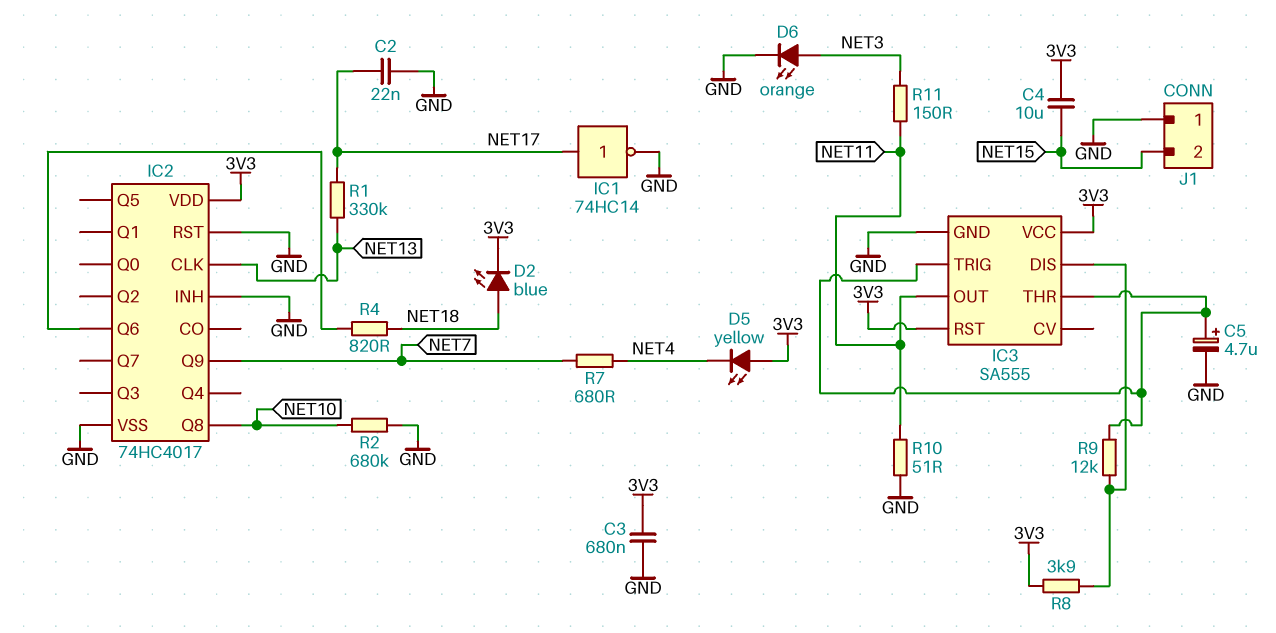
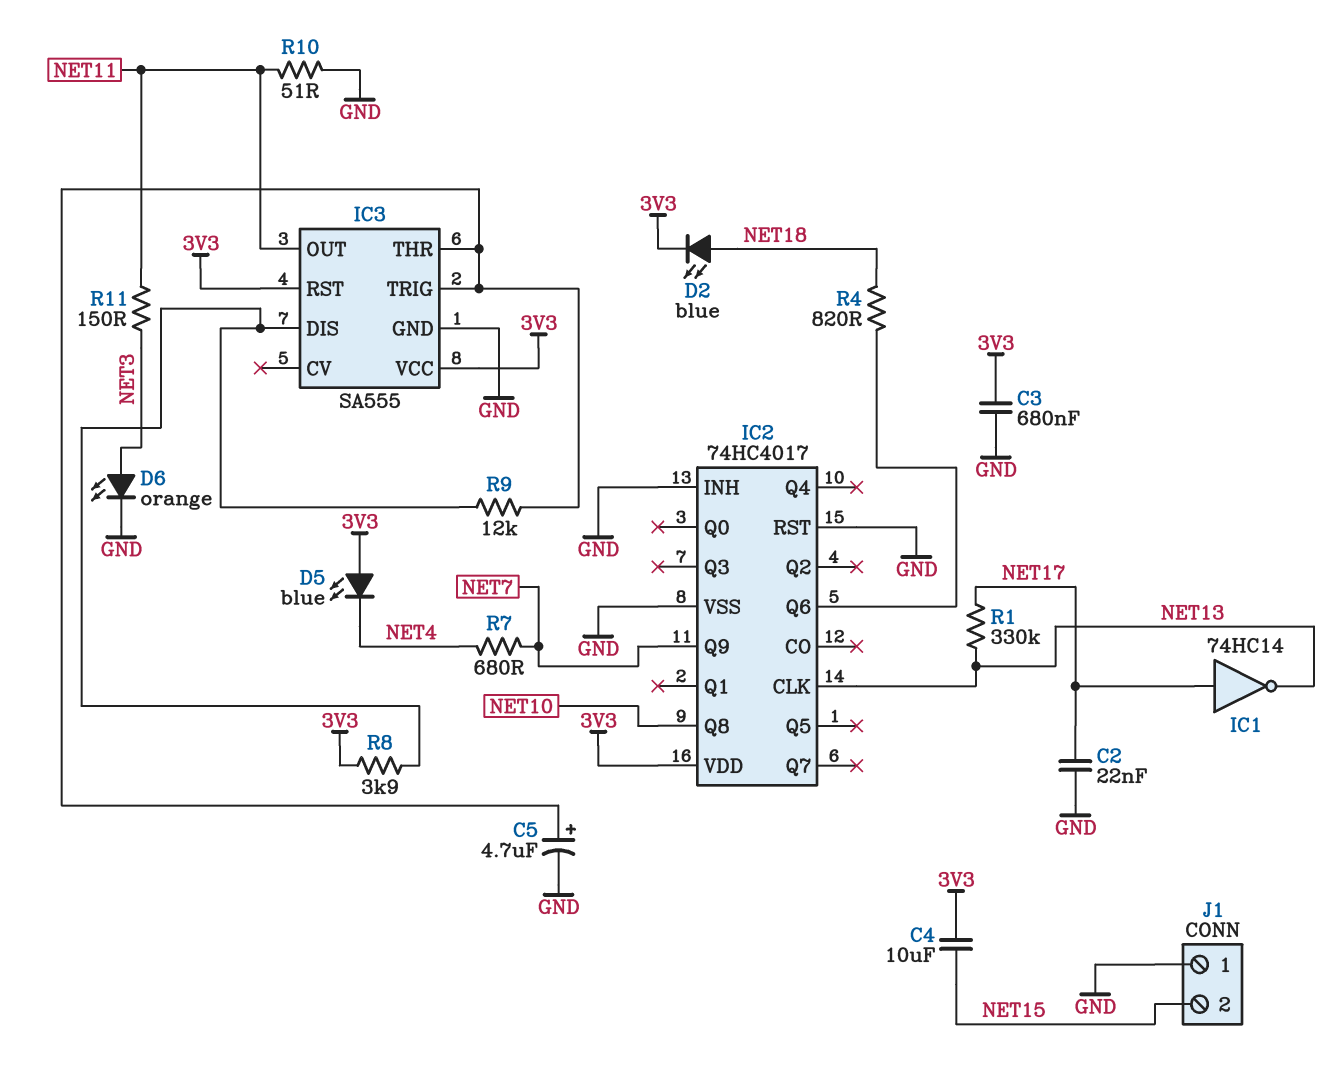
D5: LED yellow (A 3V3, K NET4) -> LED blue (A 3V3, K NET4)
IC1: NOT 74HC14 (in NET17, out GND) -> NOT 74HC14 (in NET17, out NET13)
R2: 680k (GND, NET10) -> none

